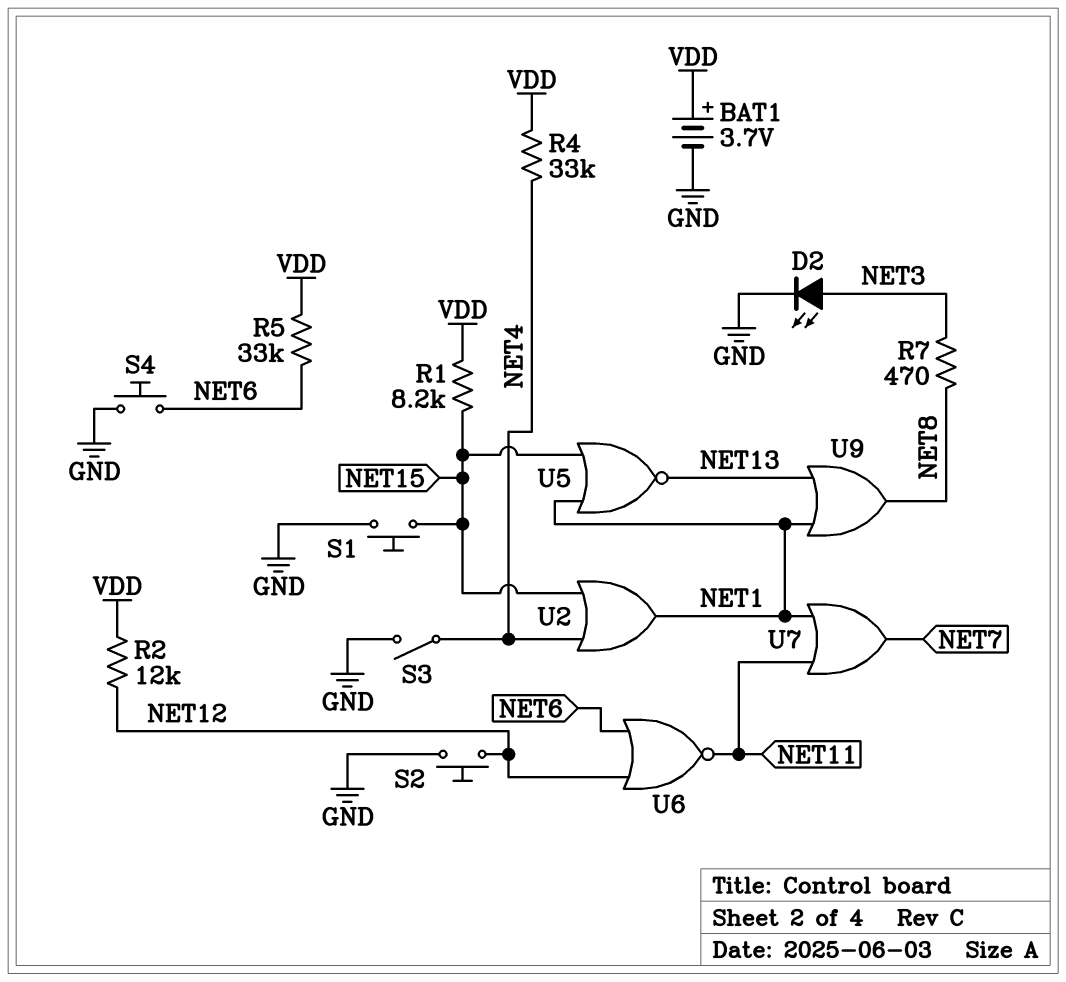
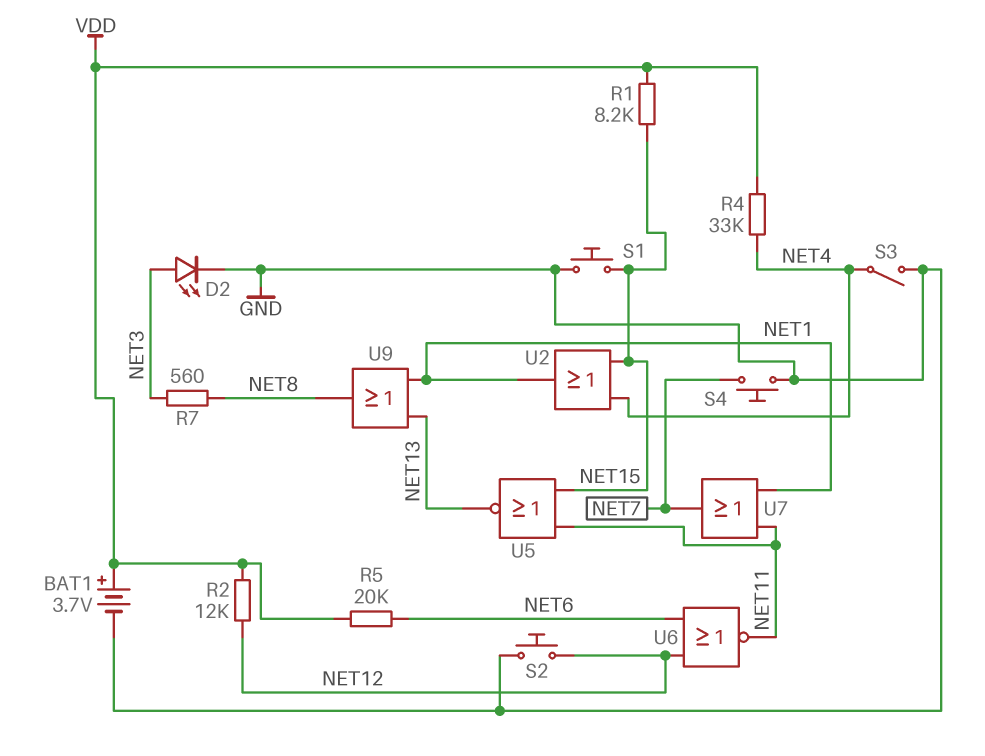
R5: 33k (NET6, VDD) -> 20k (NET6, VDD)
R7: 470 (NET3, NET8) -> 560 (NET3, NET8)
S4: button (GND, NET6) -> button (GND, NET7)
U5: NOR (in NET1, in NET15, out NET13) -> NOR (in NET11, in NET15, out NET13)

